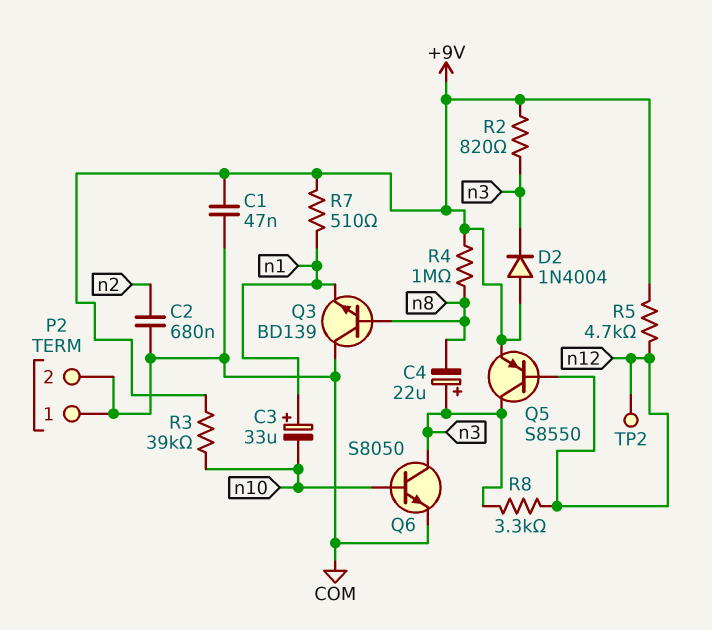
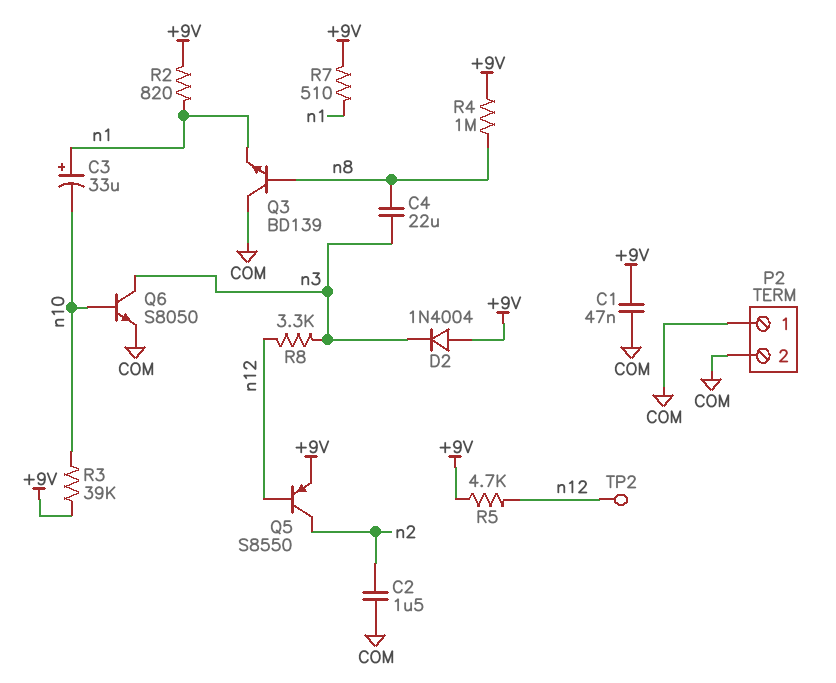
C2: 680nF (COM, n2) -> 1.5uF (COM, n2)
C4: 22uF (plus n3, minus n8) -> 22uF (n3, n8)
Q5: PNP S8550 (B n12, C n3, E +9V) -> PNP S8550 (B n12, C n2, E +9V)
R2: 820 (+9V, n3) -> 820 (+9V, n1)

